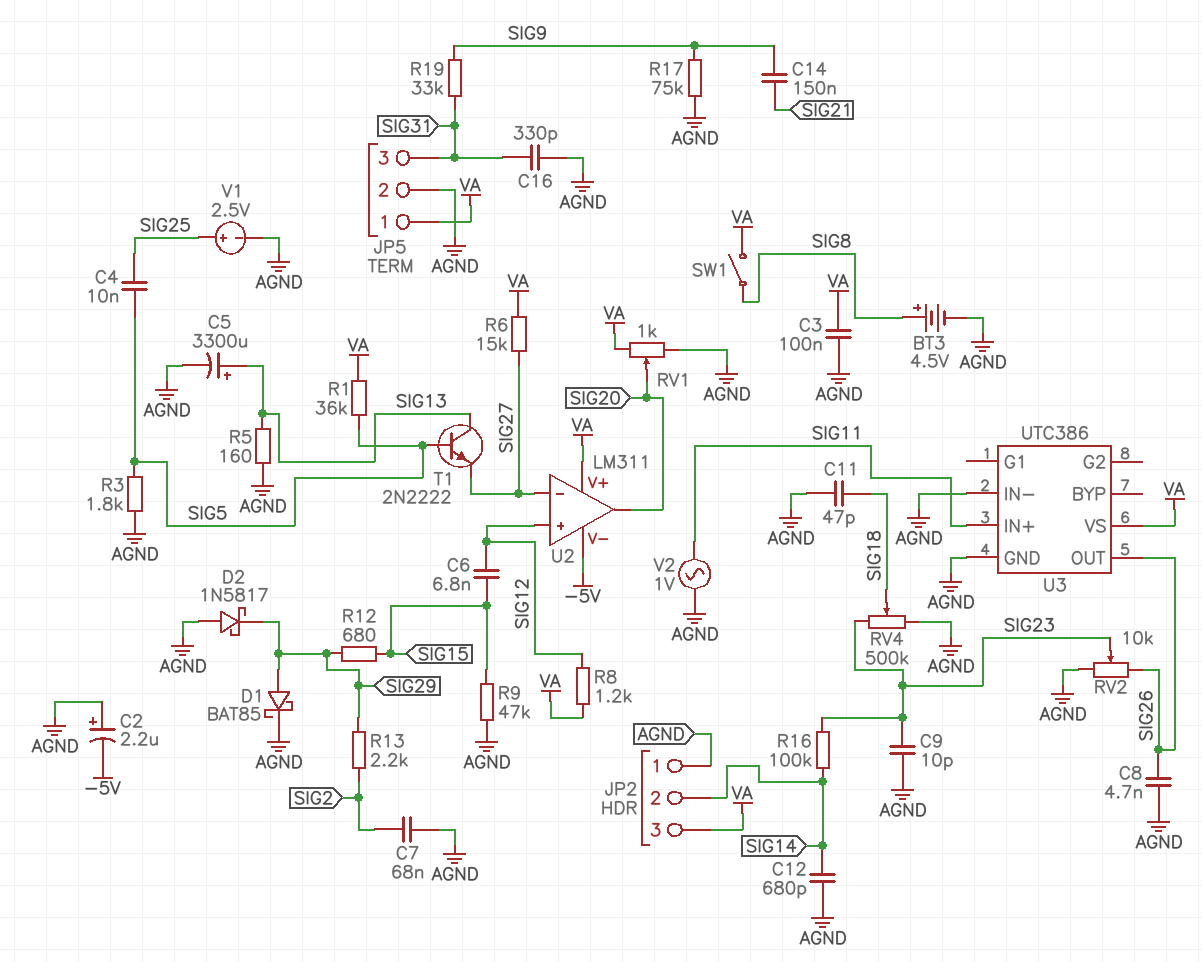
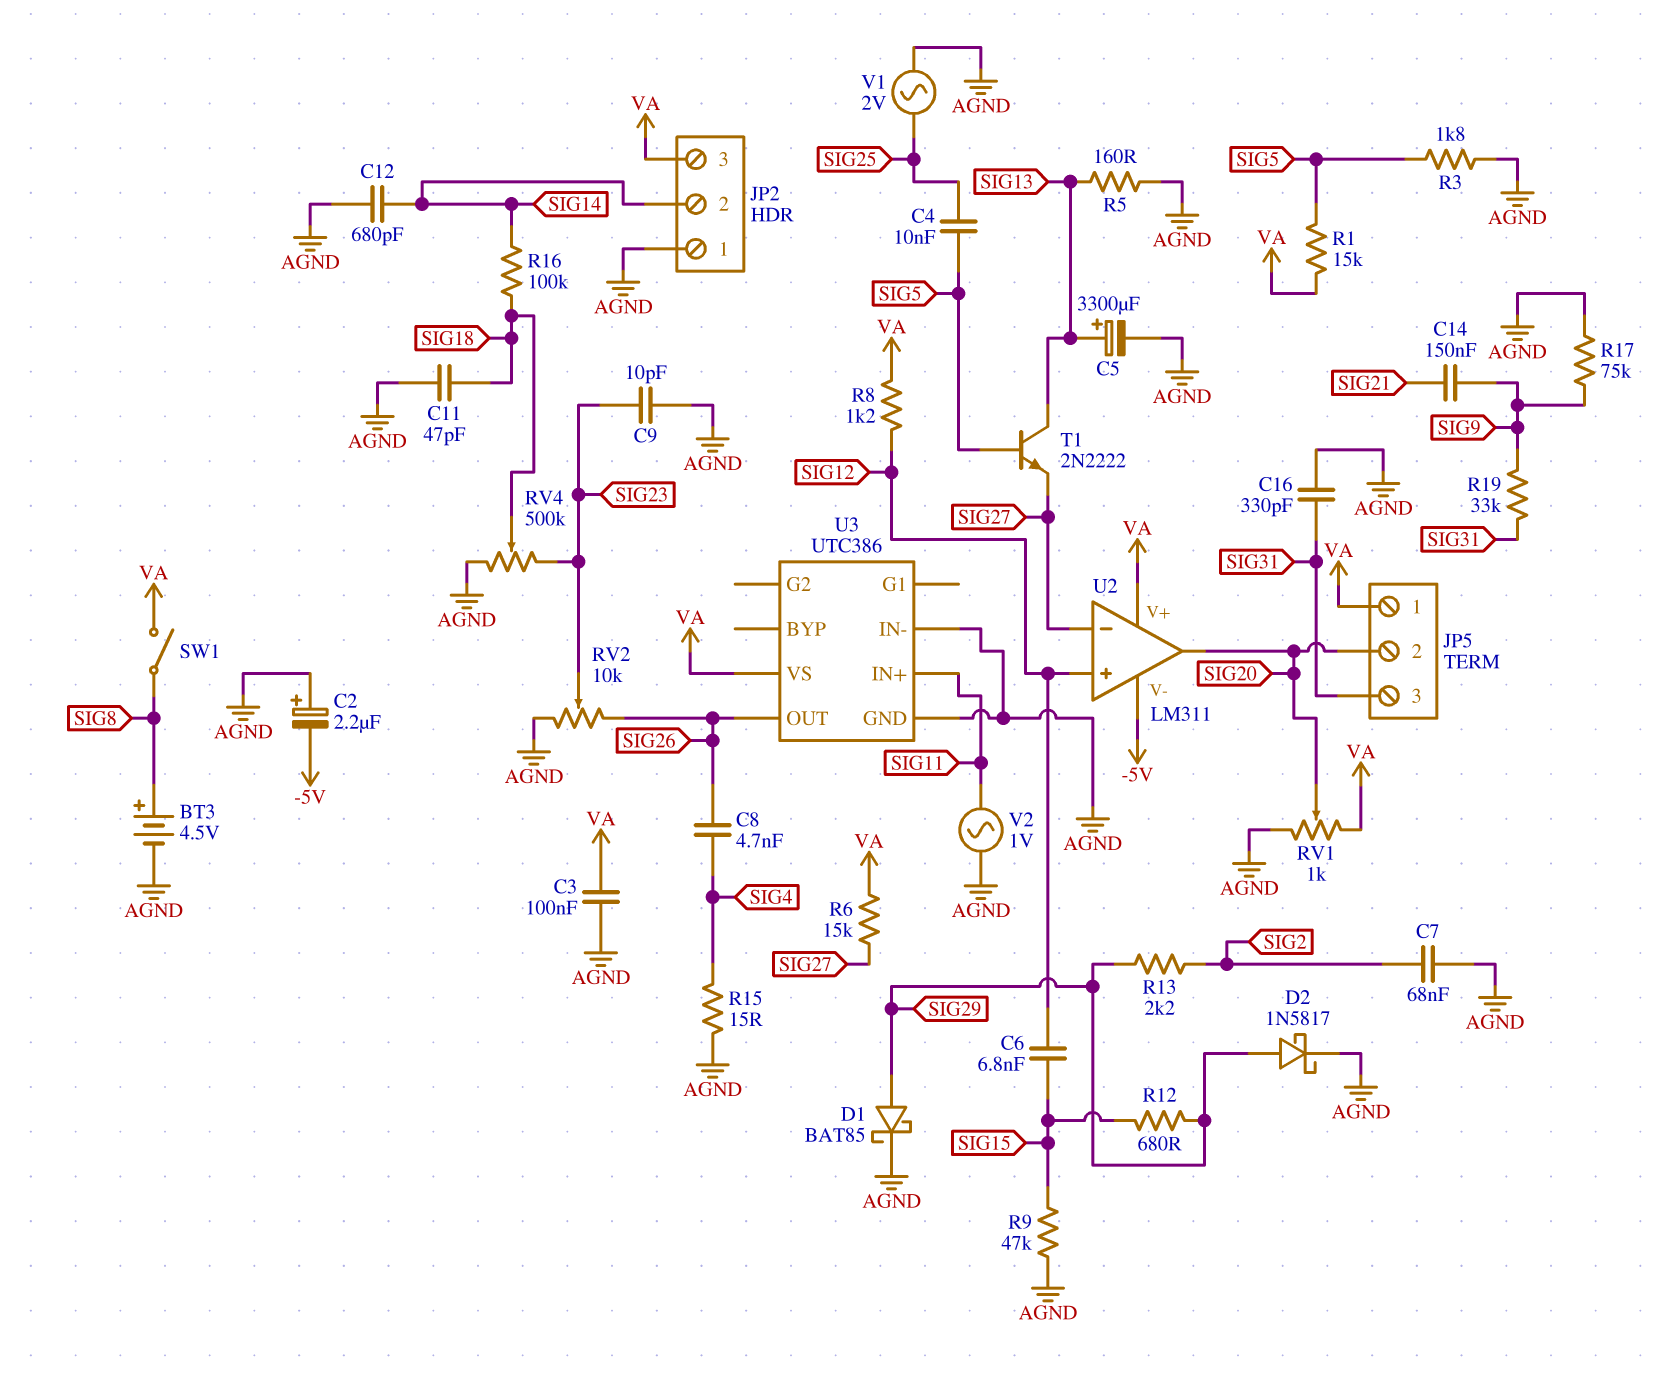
C8: 4.7nF (AGND, SIG26) -> 4.7nF (SIG4, SIG26)
D2: schottky 1N5817 (A AGND, K SIG29) -> schottky 1N5817 (A SIG29, K AGND)
JP5 pin 2: AGND -> SIG20
R1: 36k (SIG5, VA) -> 15k (SIG5, VA)
R15: none -> 15 (AGND, SIG4)
R16: 100k (SIG14, SIG23) -> 100k (SIG14, SIG18)
V1: 2.5V (plus SIG25, minus AGND) -> AC 2V (AGND, SIG25)

